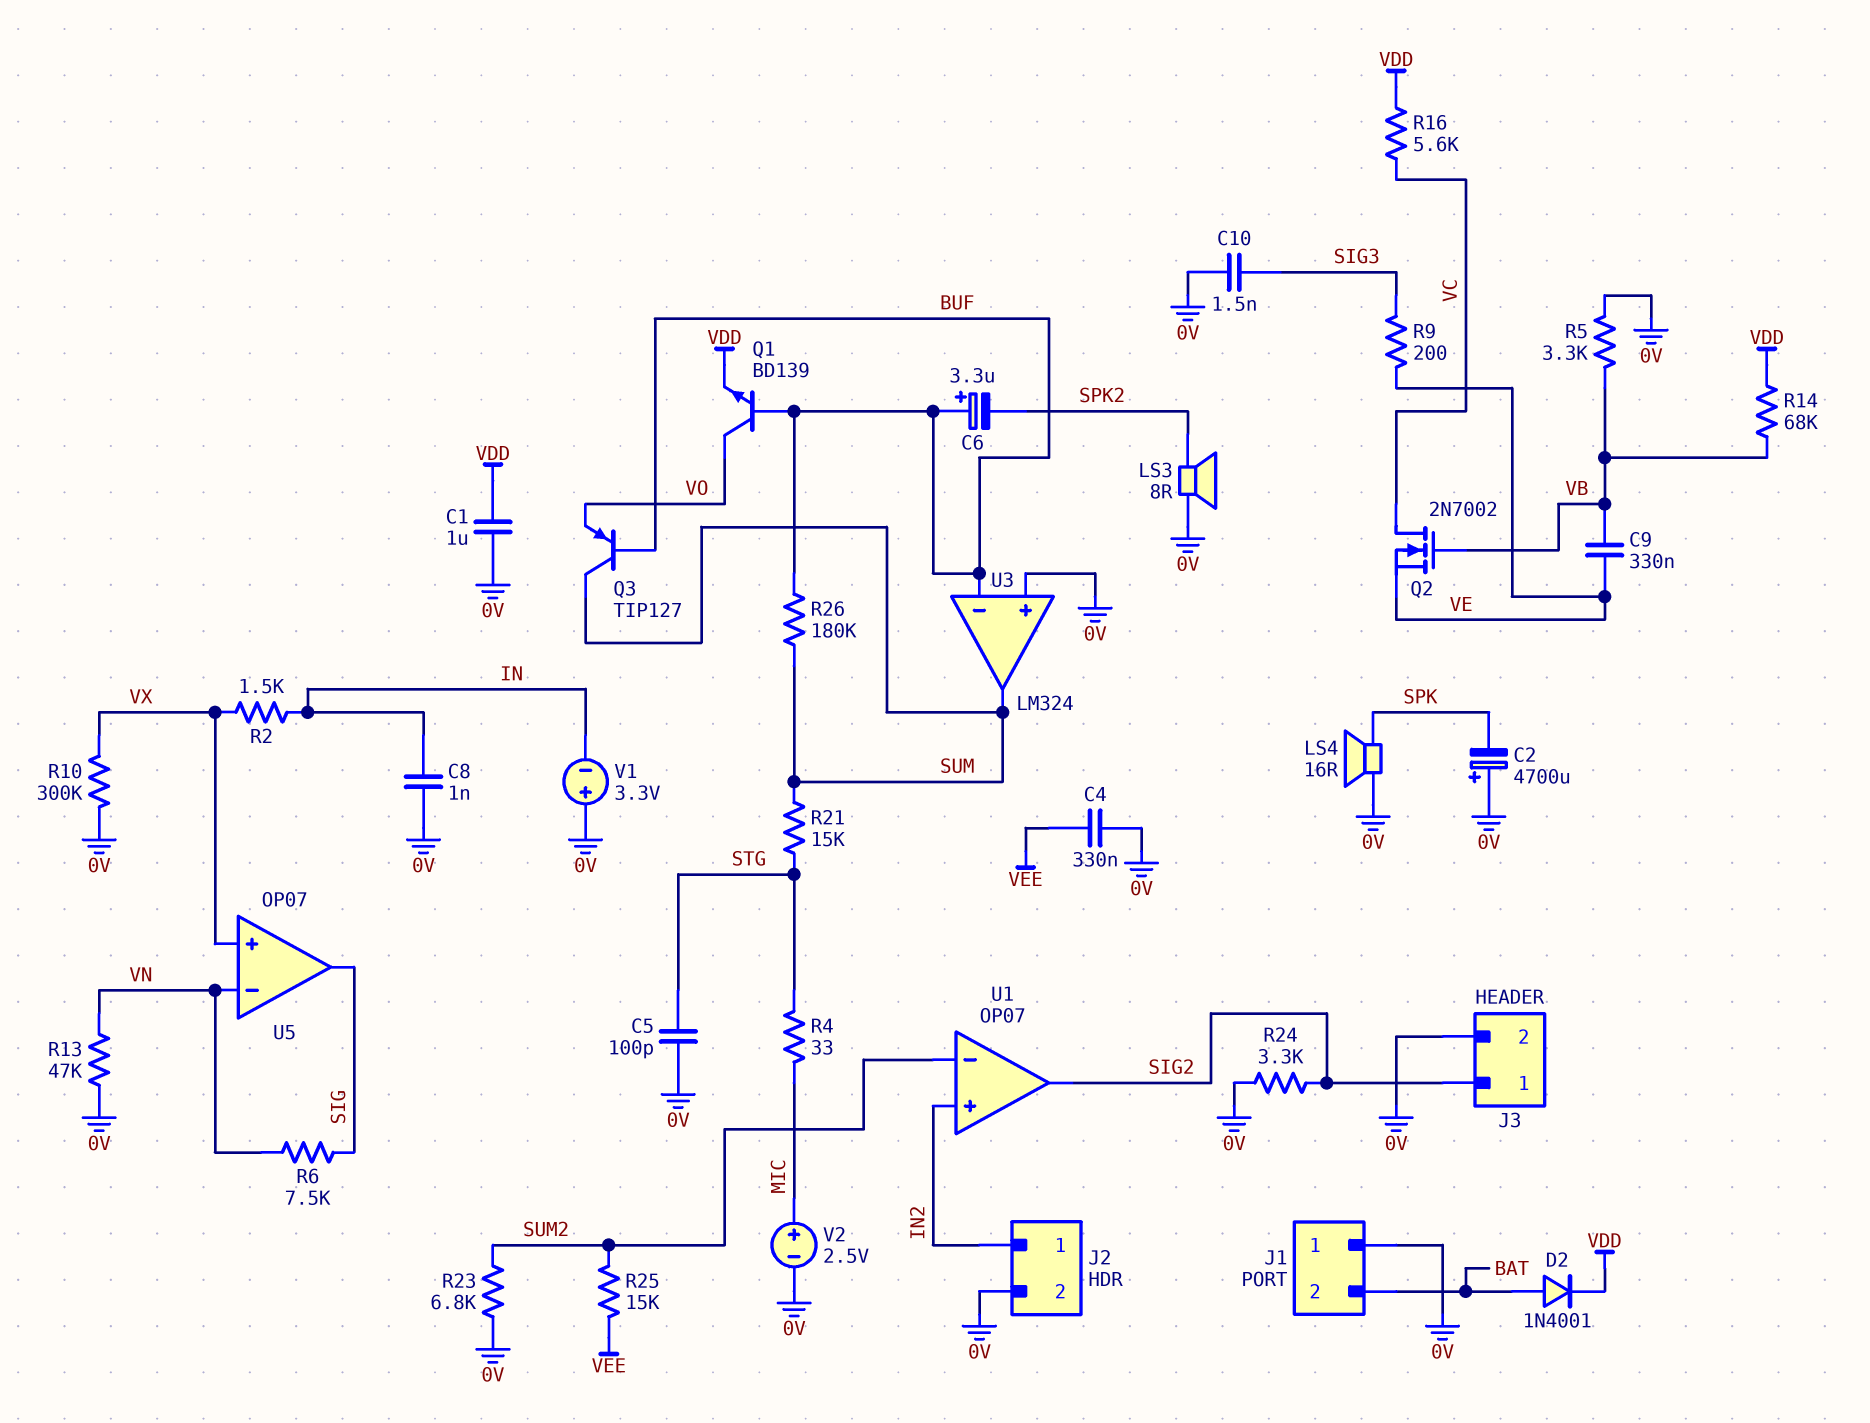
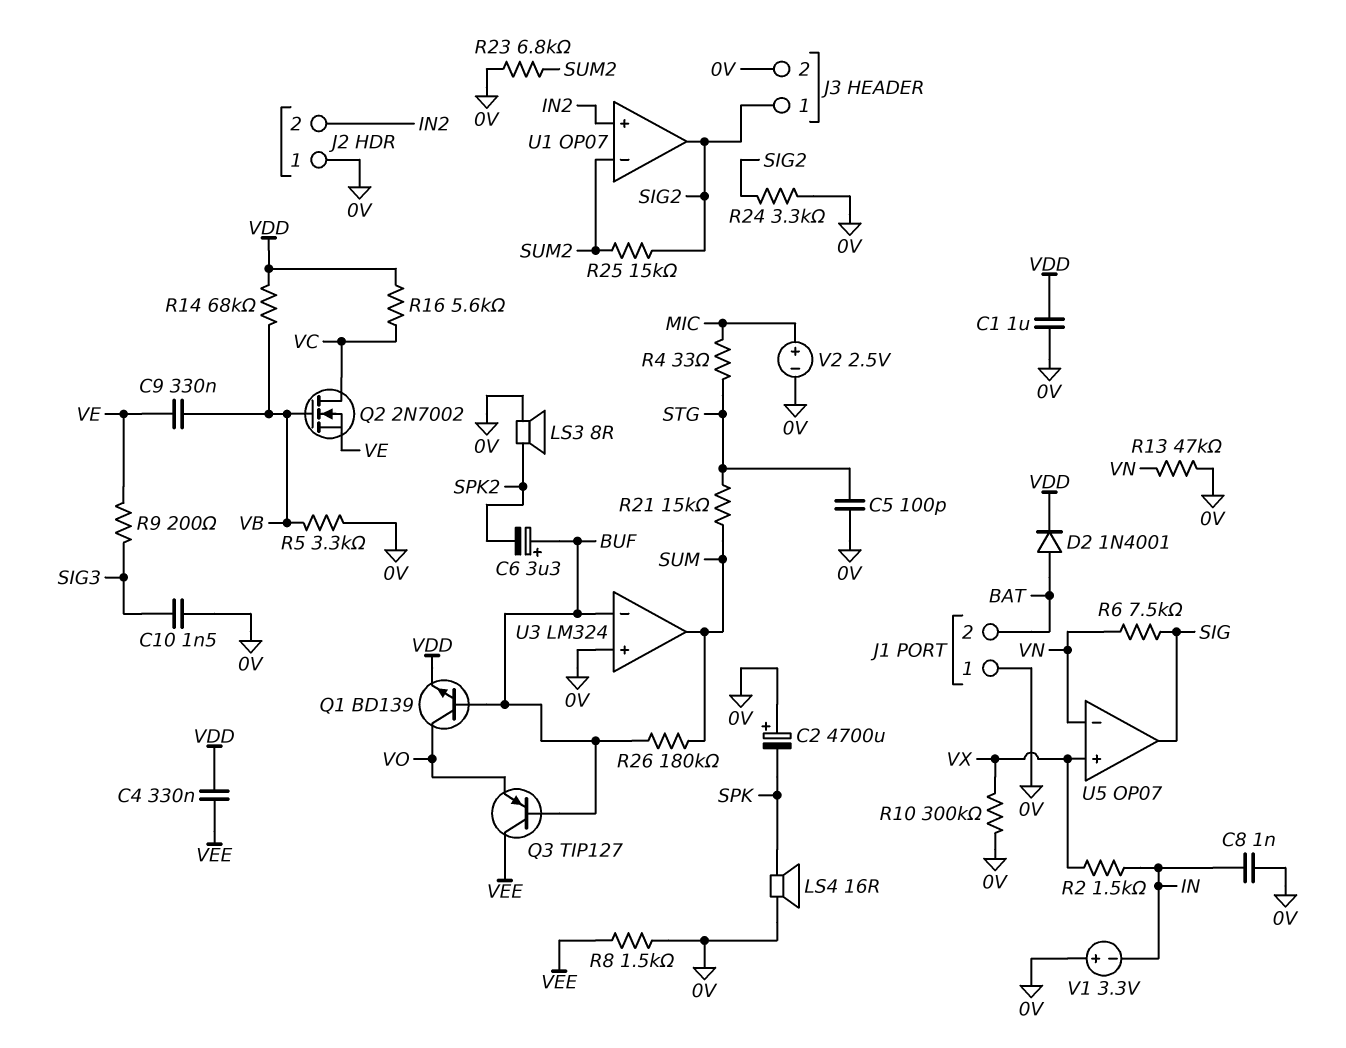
C4: 330nF (0V, VEE) -> 330nF (VDD, VEE)
J2 pin 1: IN2 -> 0V
J2 pin 2: 0V -> IN2
Q3: PNP TIP127 (B BUF, C SUM, E VO) -> PNP TIP127 (B BUF, C VEE, E VO)
R8: none -> 1.5k (0V, VEE)
R25: 15k (SUM2, VEE) -> 15k (SIG2, SUM2)

